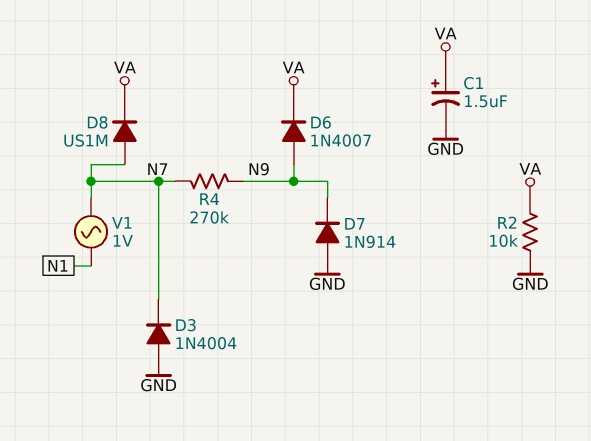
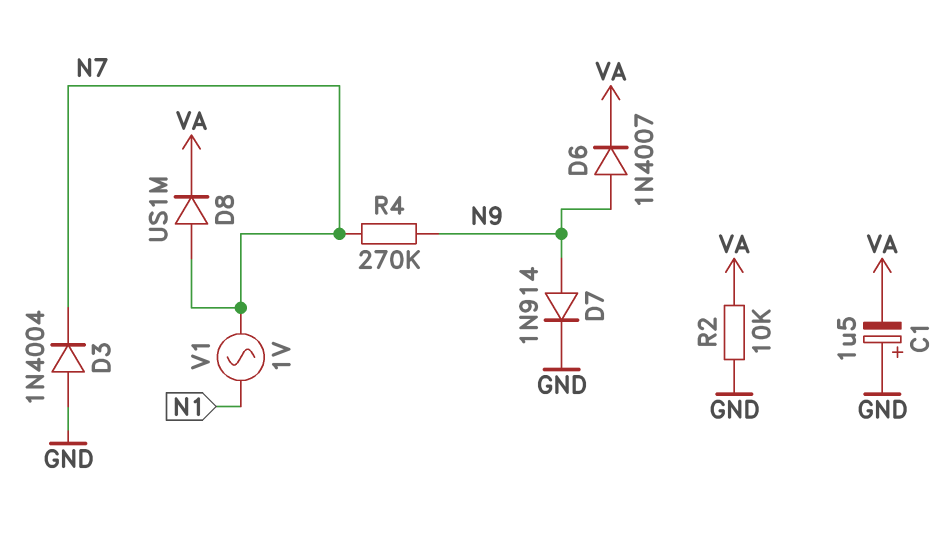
C1: 1.5uF (plus VA, minus GND) -> 1.5uF (plus GND, minus VA)
D7: diode 1N914 (A GND, K N9) -> diode 1N914 (A N9, K GND)

